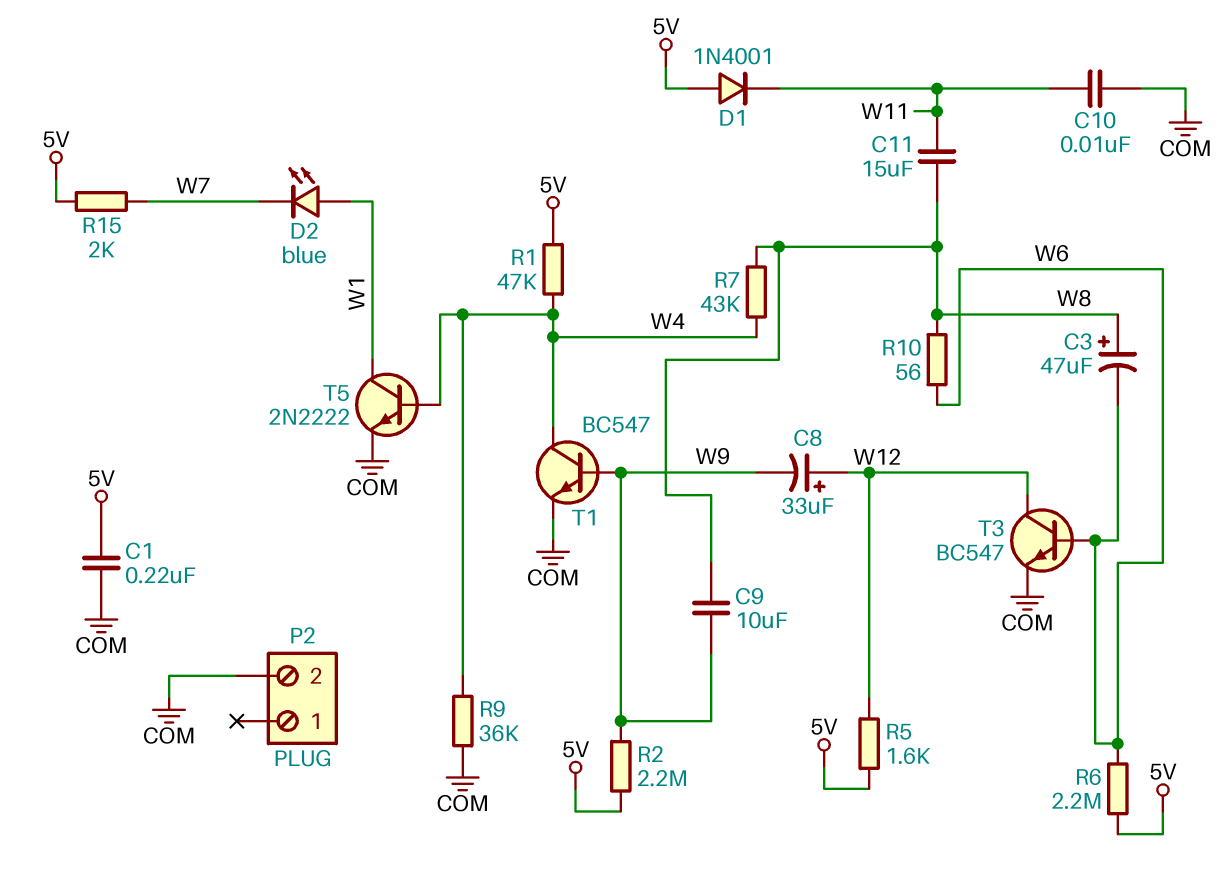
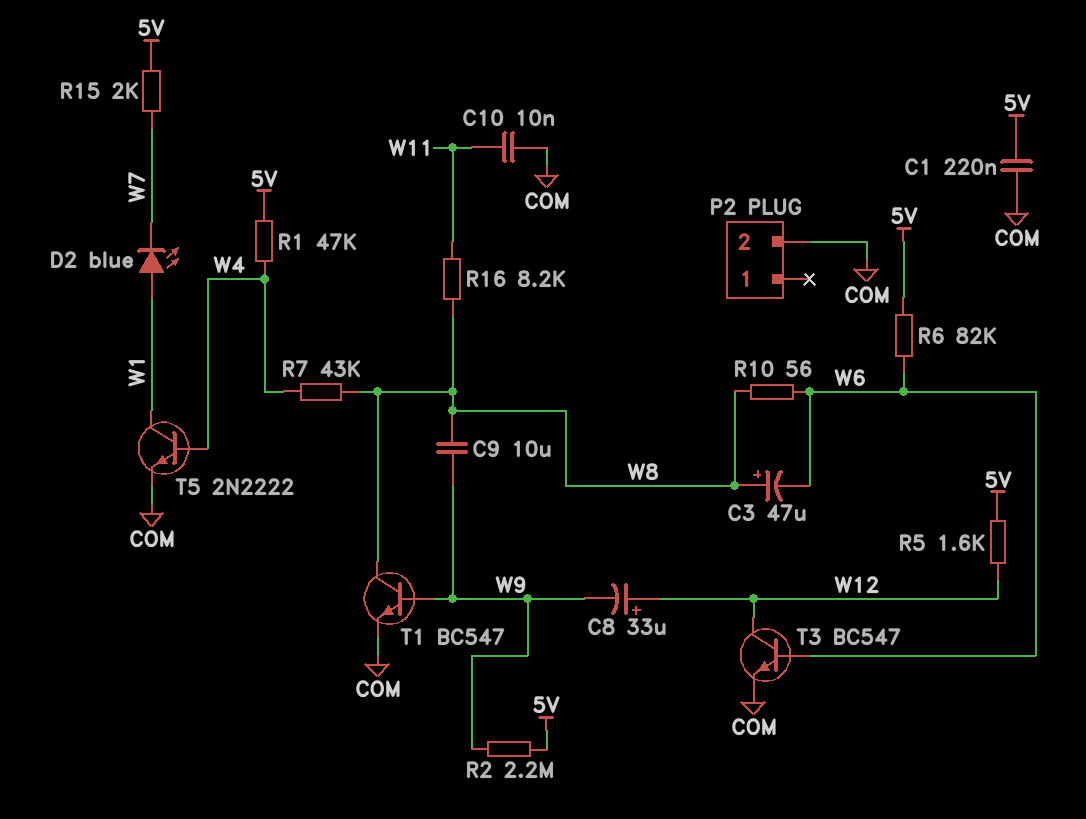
C11: 15uF (W8, W11) -> none
D1: diode 1N4001 (A 5V, K W11) -> none
R6: 2.2M (5V, W6) -> 82k (5V, W6)
R9: 36k (COM, W4) -> none
R16: none -> 8.2k (W8, W11)
T1: NPN BC547 (B W9, C W4, E COM) -> NPN BC547 (B W9, C W8, E COM)

